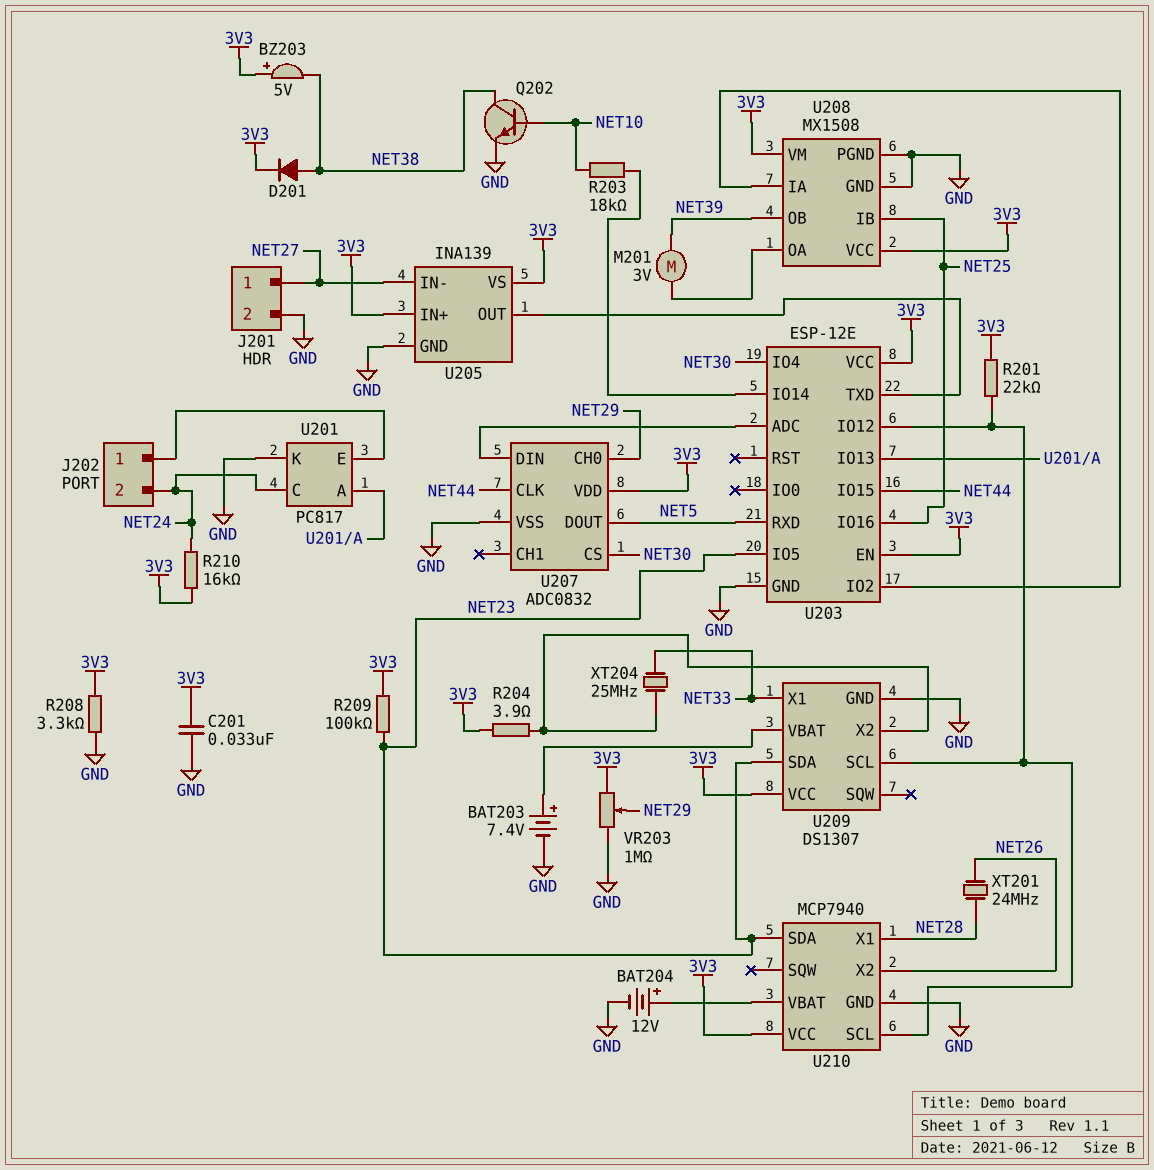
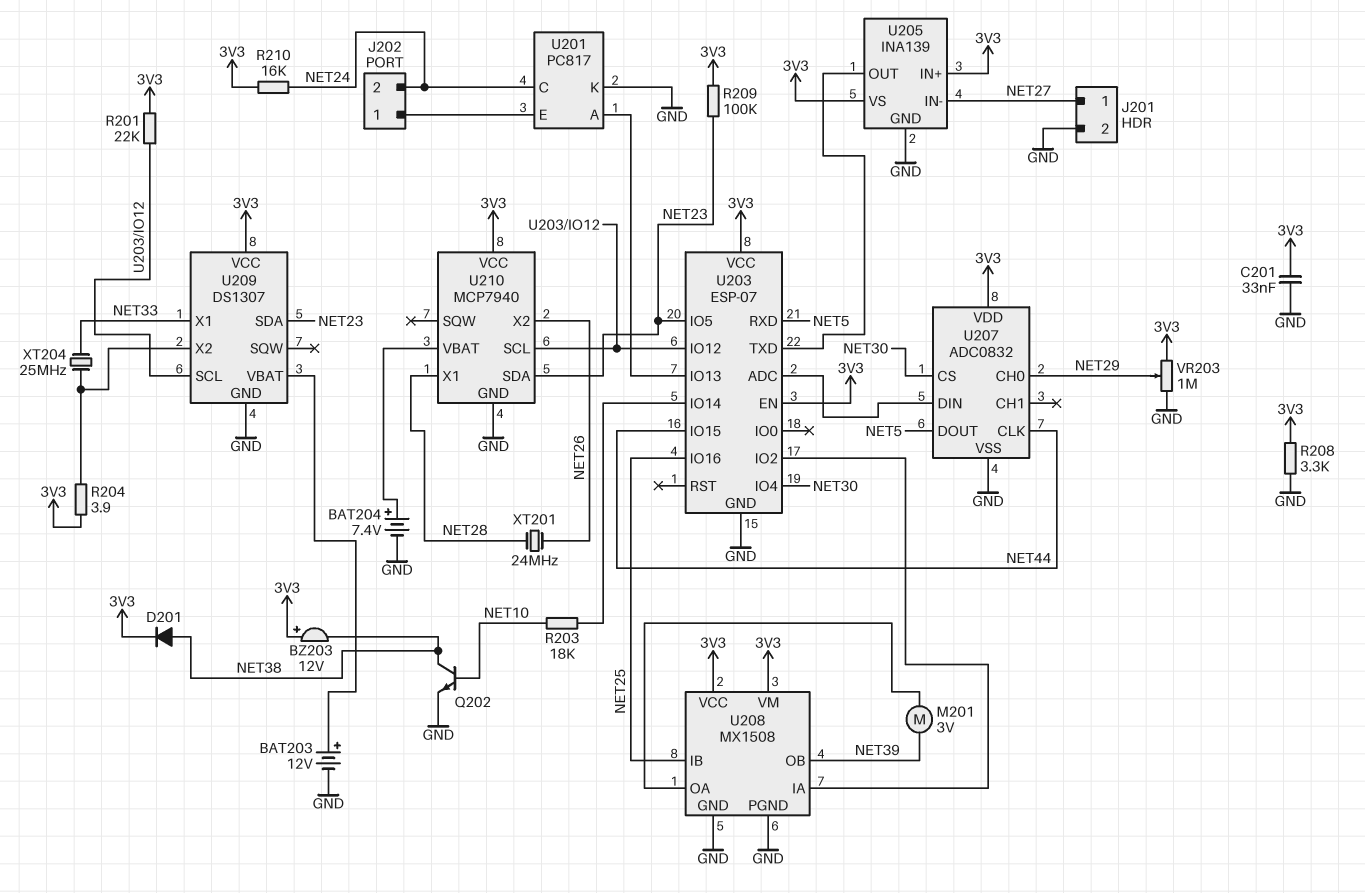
BAT203: 7.4V (plus U209/VBAT, minus GND) -> 12V (plus U209/VBAT, minus GND)
BAT204: 12V (plus U210/VBAT, minus GND) -> 7.4V (plus U210/VBAT, minus GND)
BZ203: buzzer 5V (plus 3V3, minus NET38) -> buzzer 12V (plus 3V3, minus NET38)
U203: ESP-12E -> ESP-07

